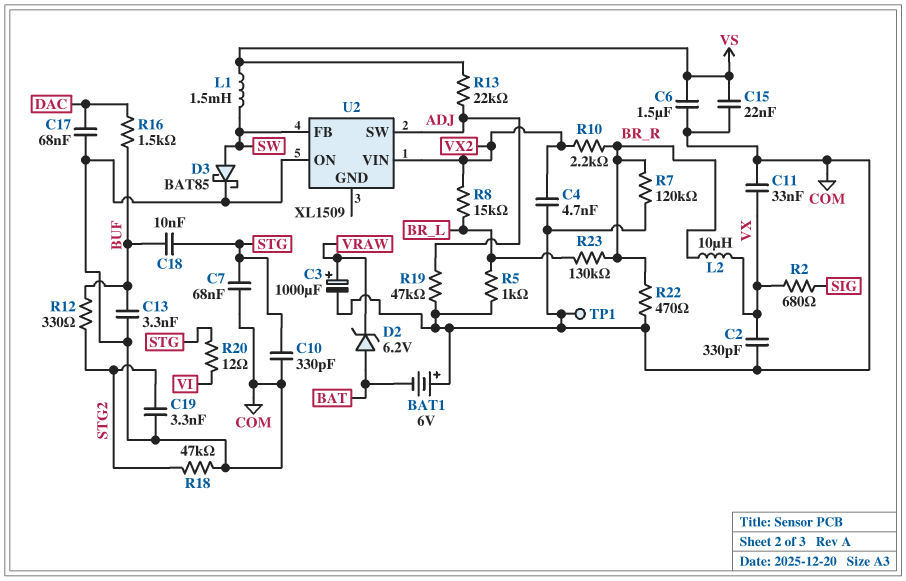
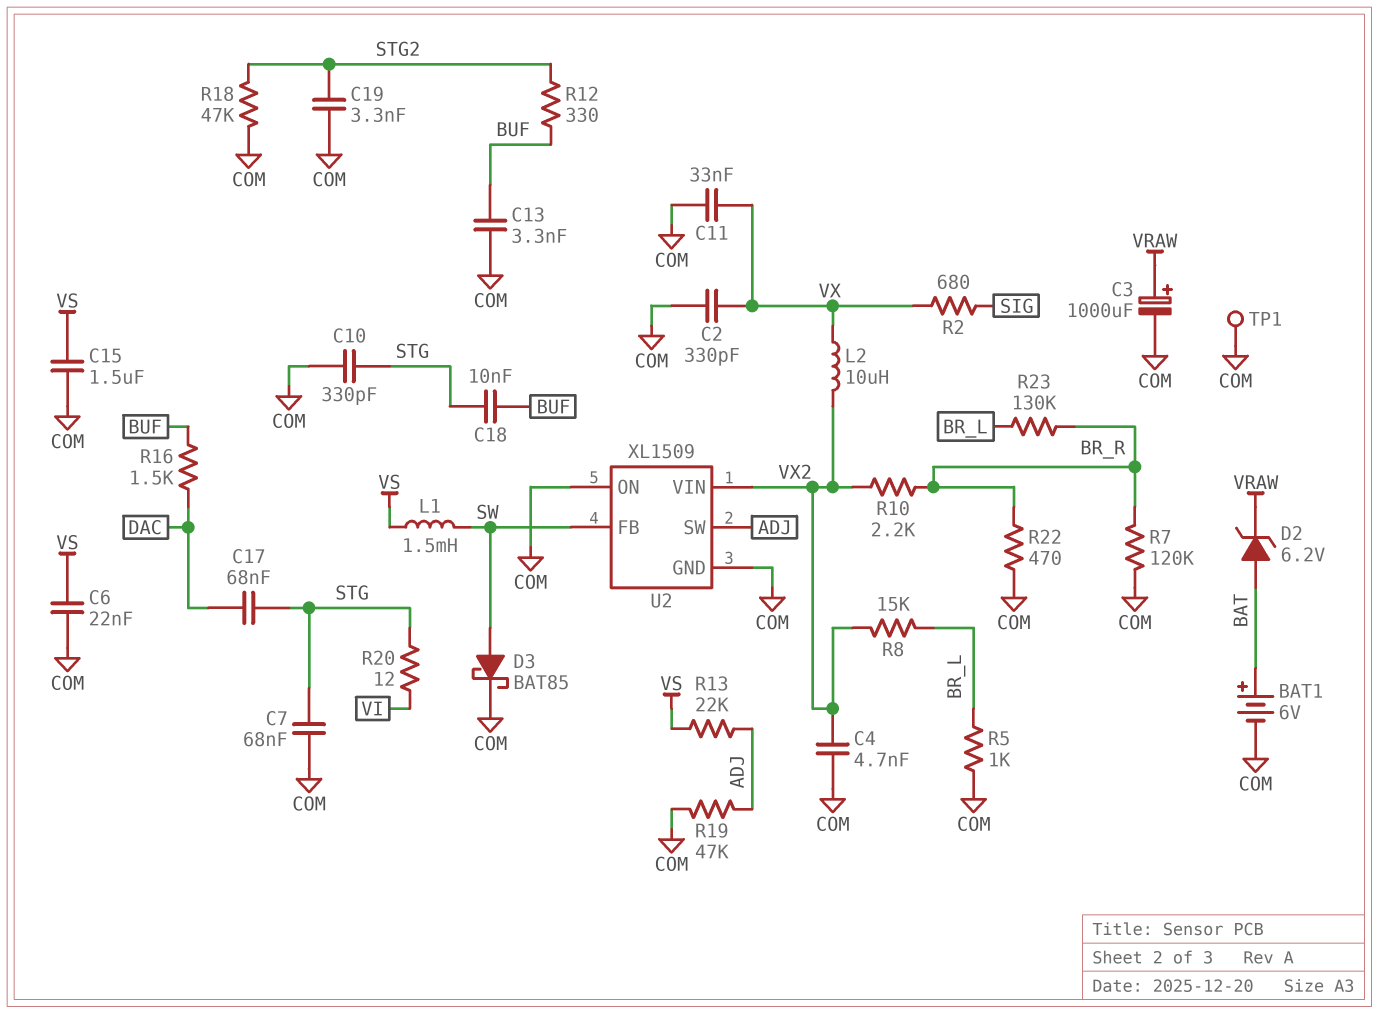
BAT1: 6V (plus COM, minus BAT) -> 6V (plus BAT, minus COM)
C6: 1.5uF (COM, VS) -> 22nF (COM, VS)
C15: 22nF (COM, VS) -> 1.5uF (COM, VS)
C17: 68nF (COM, DAC) -> 68nF (DAC, STG)
L2: 10uH (BR_R, VX) -> 10uH (VX, VX2)
U2 pin GND: none -> COM

